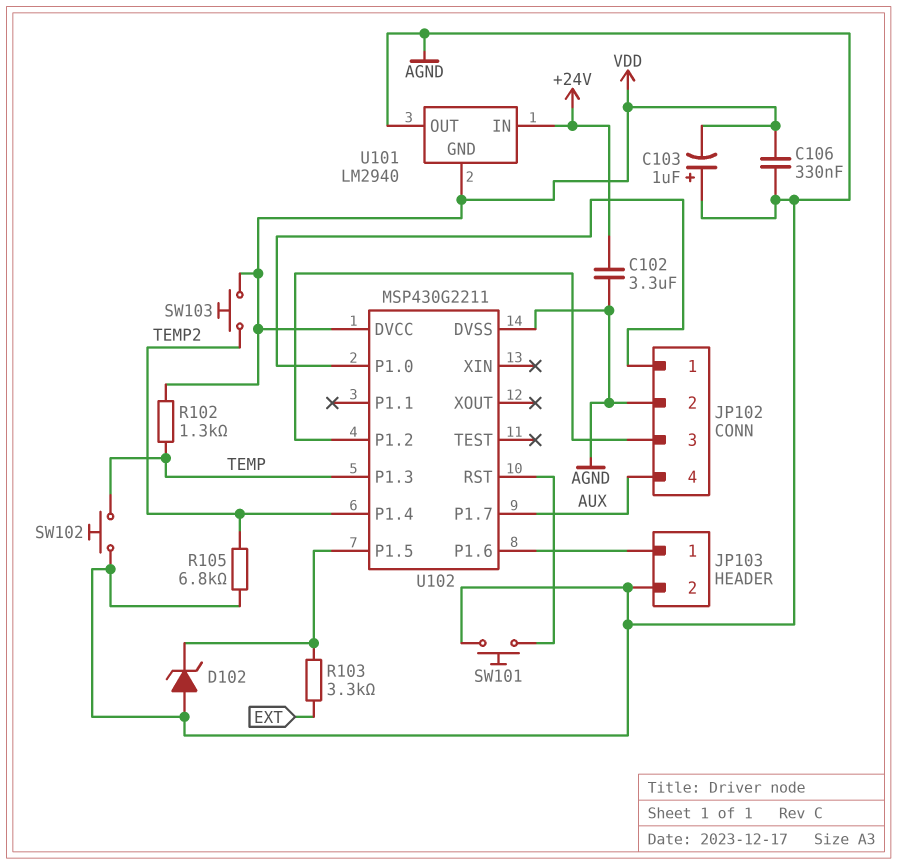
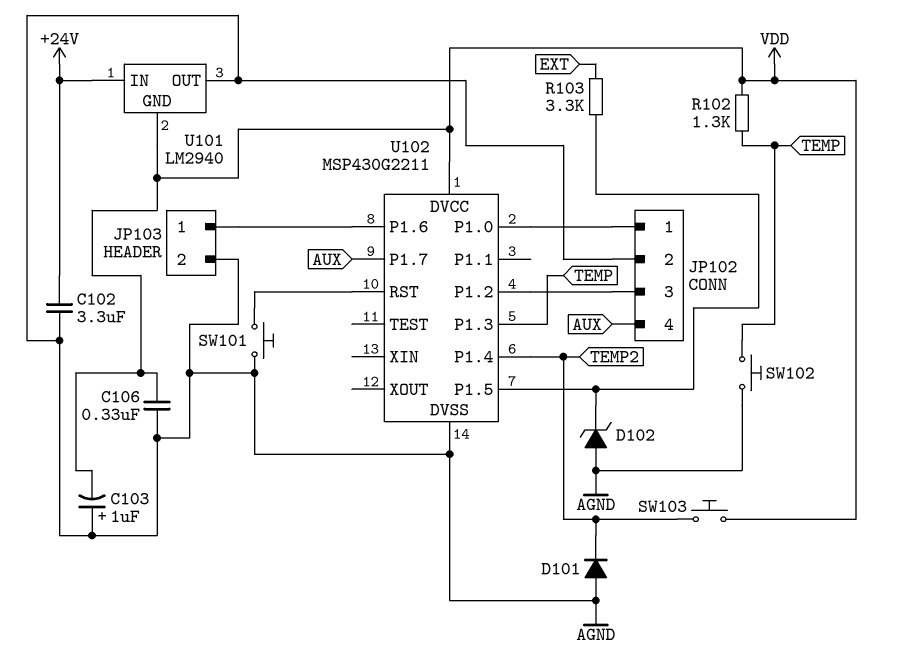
D101: none -> diode (A AGND, K TEMP2)
R105: 6.8k (AGND, TEMP2) -> none

